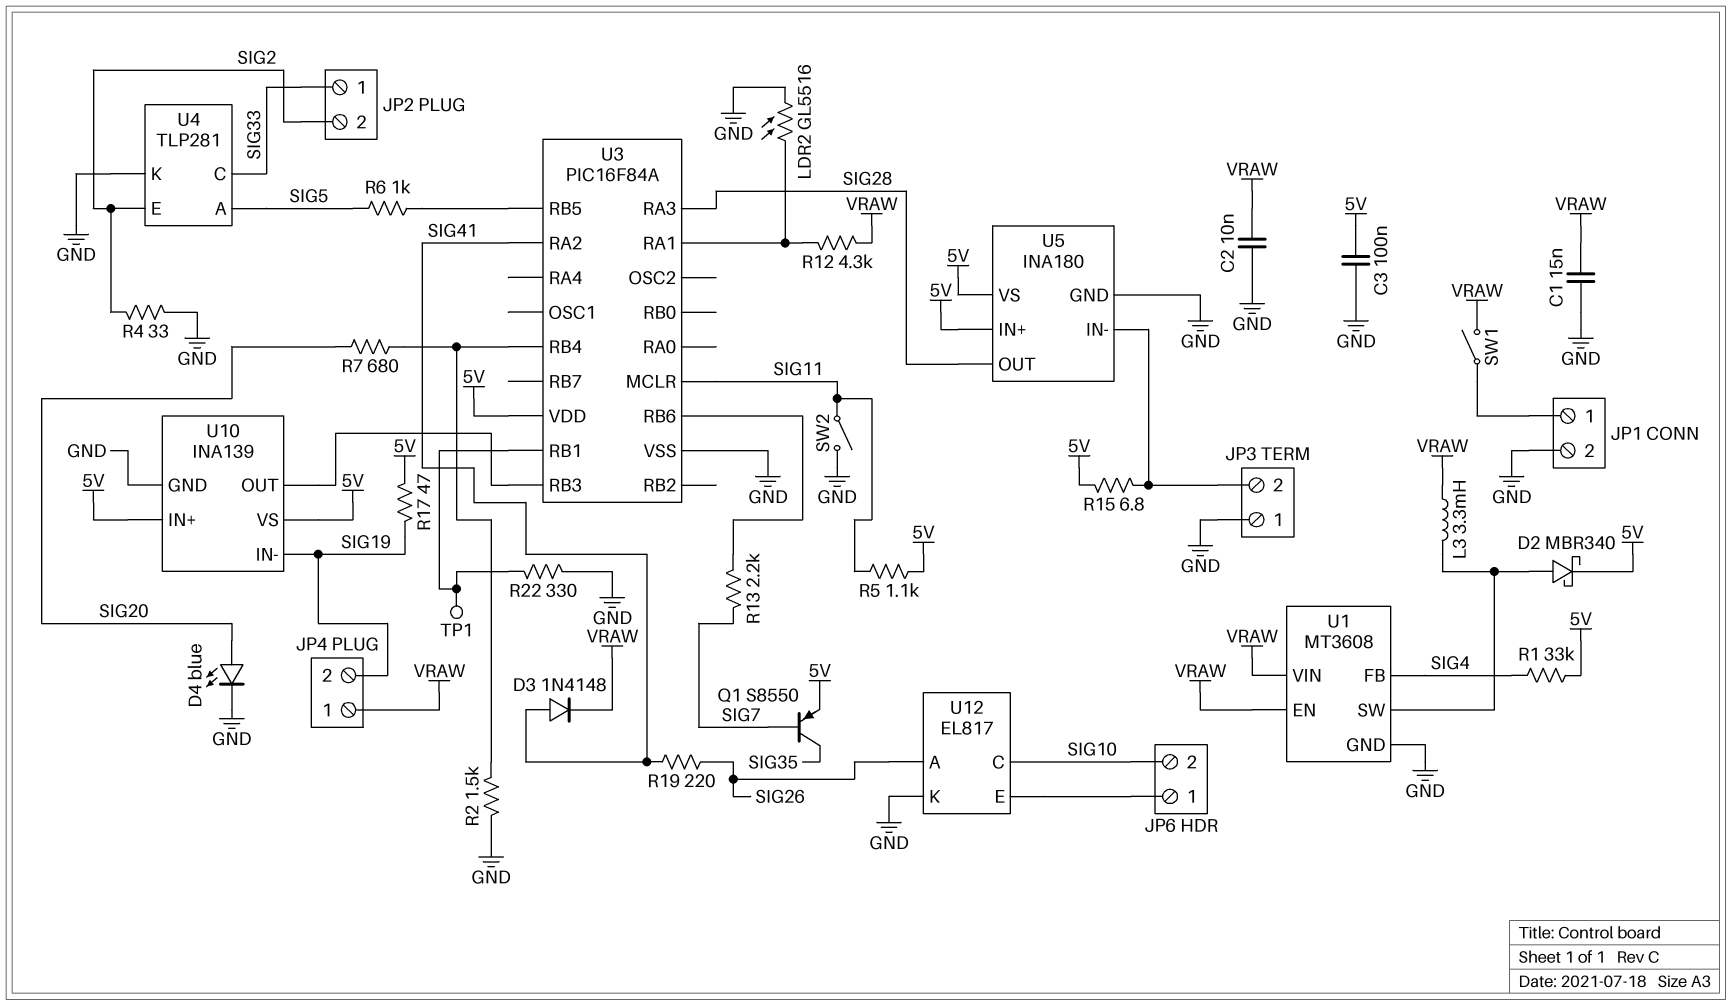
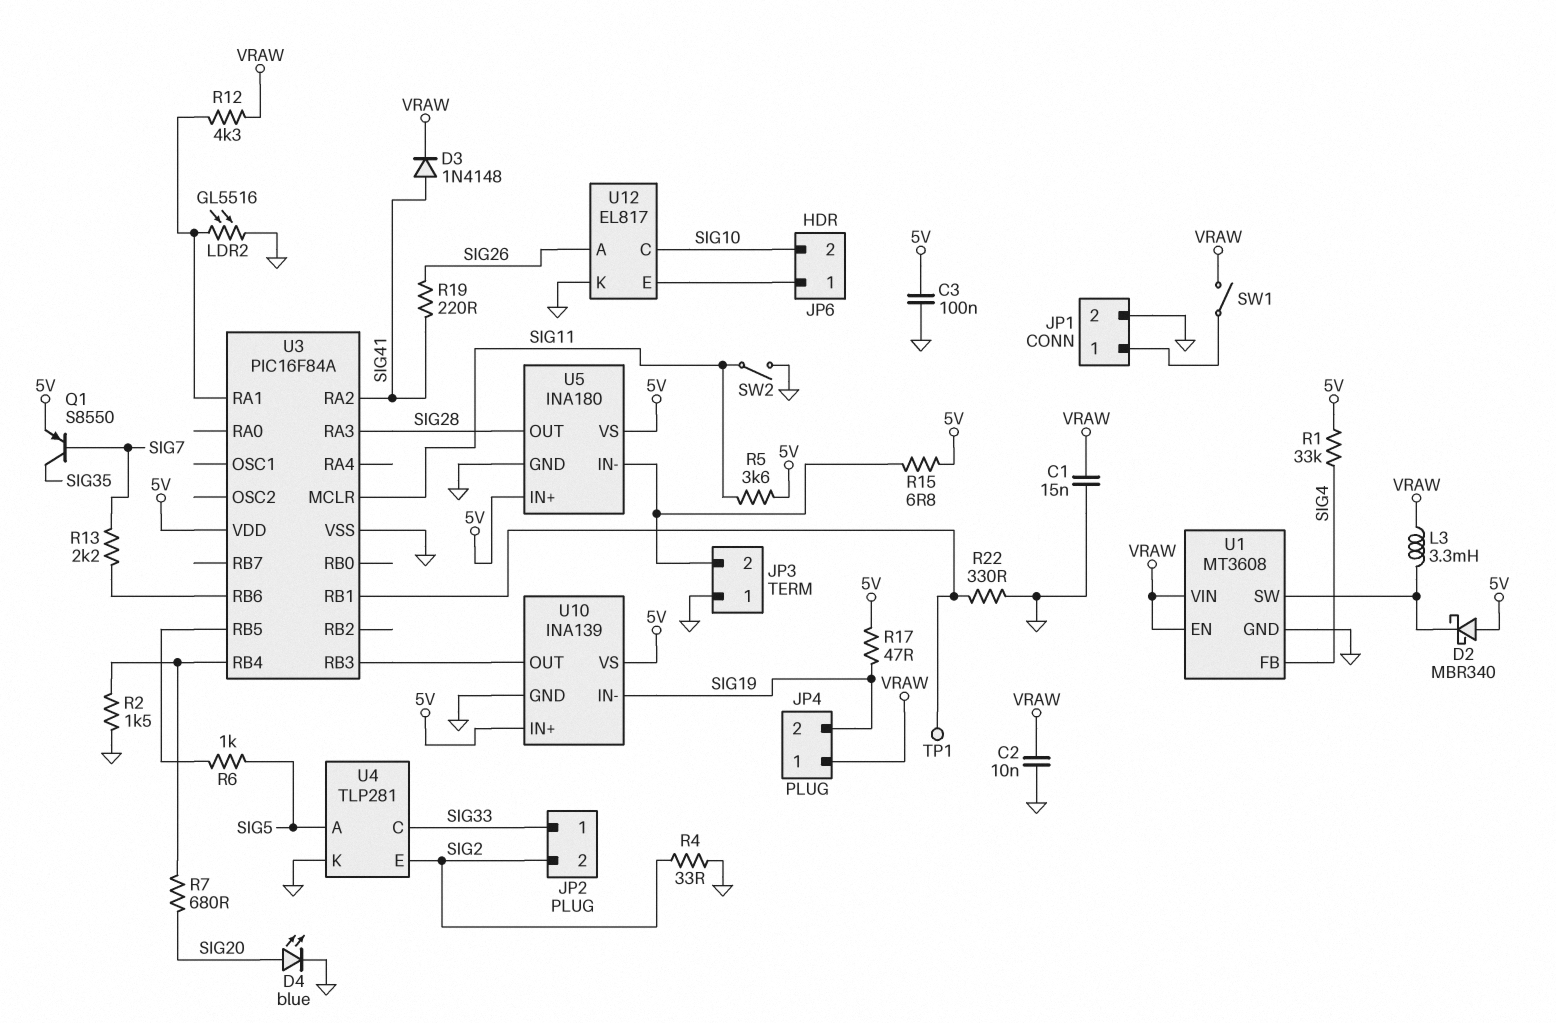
D2: schottky MBR340 (A U1/SW, K 5V) -> schottky MBR340 (A 5V, K U1/SW)
R5: 1.1k (5V, SIG11) -> 3.6k (5V, SIG11)

